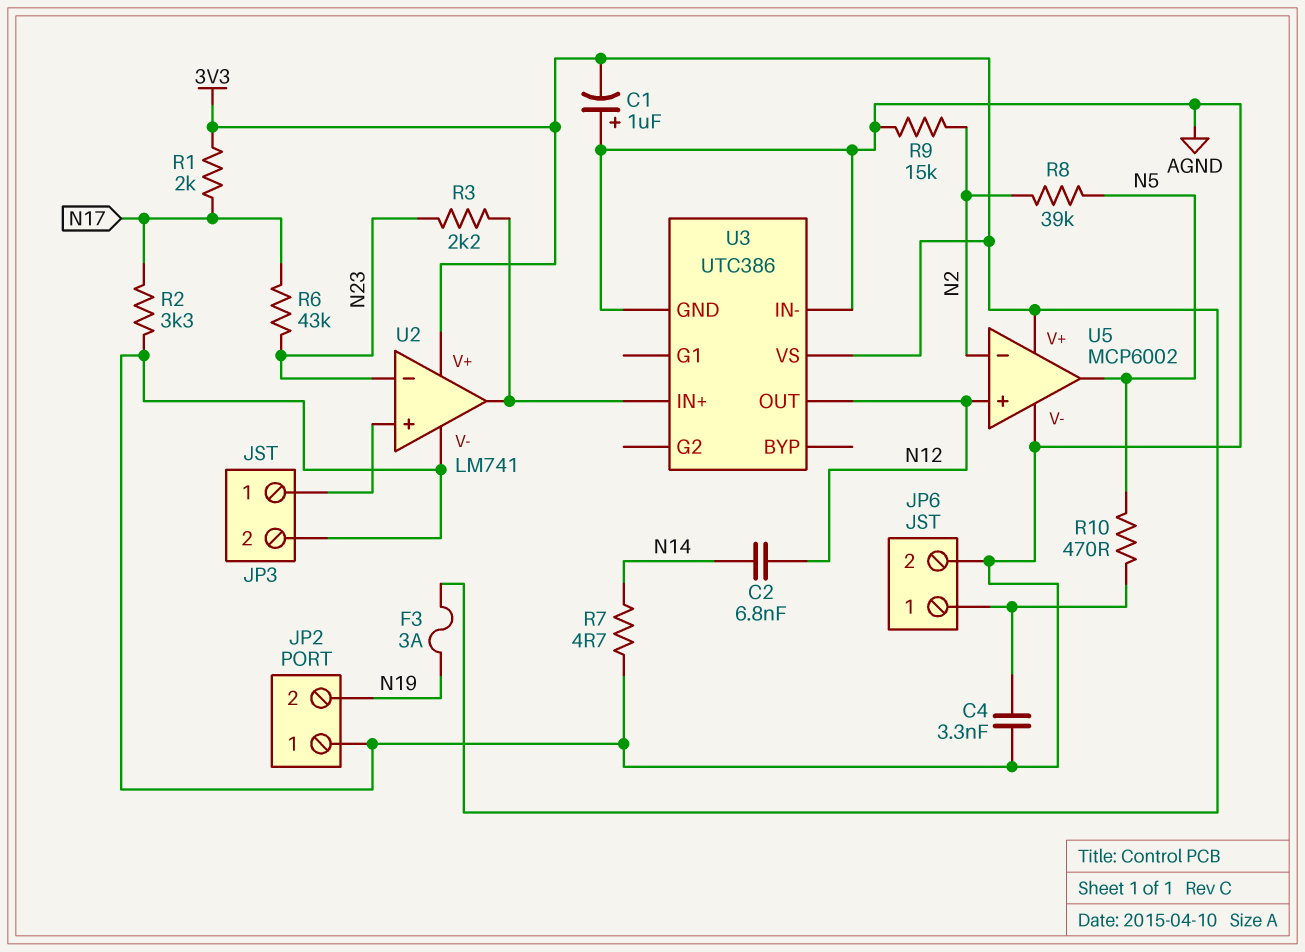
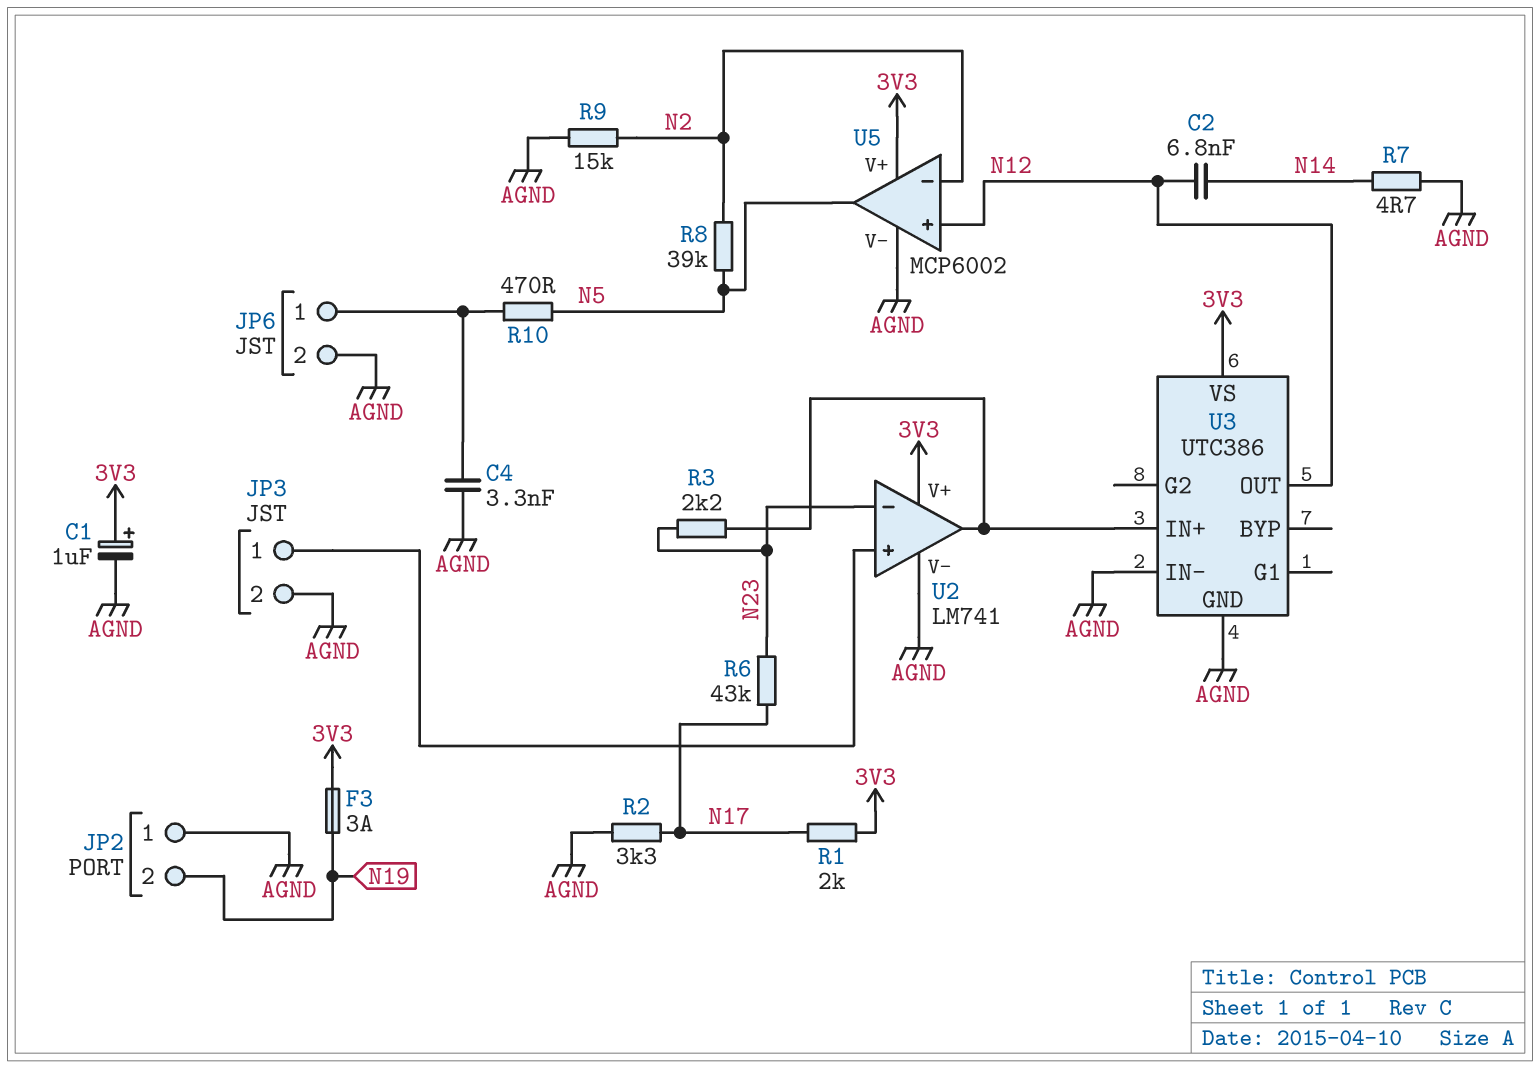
C1: 1uF (plus AGND, minus 3V3) -> 1uF (plus 3V3, minus AGND)

